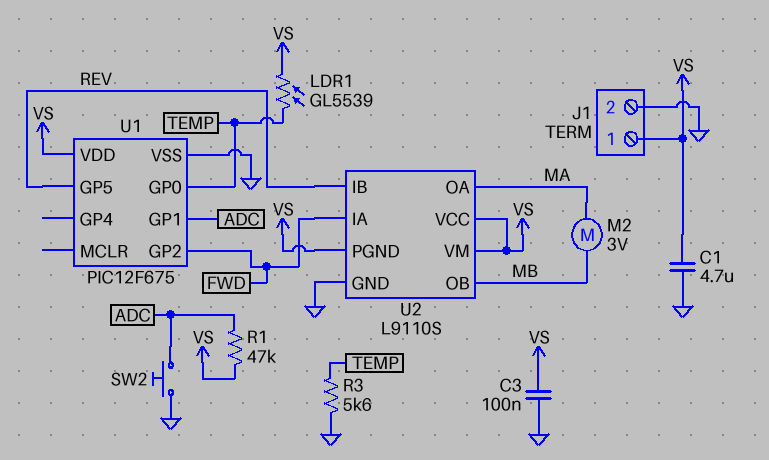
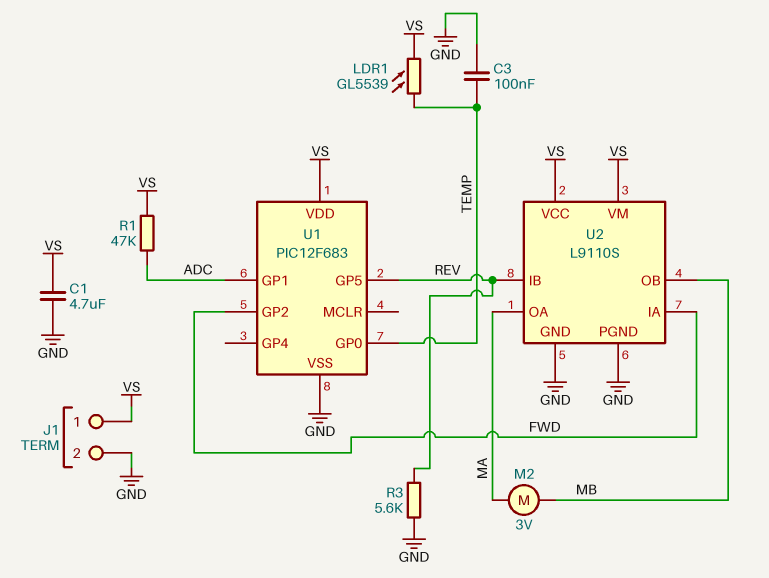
C3: 100nF (GND, VS) -> 100nF (GND, TEMP)
R3: 5.6k (GND, TEMP) -> 5.6k (GND, REV)
SW2: button (ADC, GND) -> none
U1: PIC12F675 -> PIC12F683
U2 pin PGND: VS -> GND

